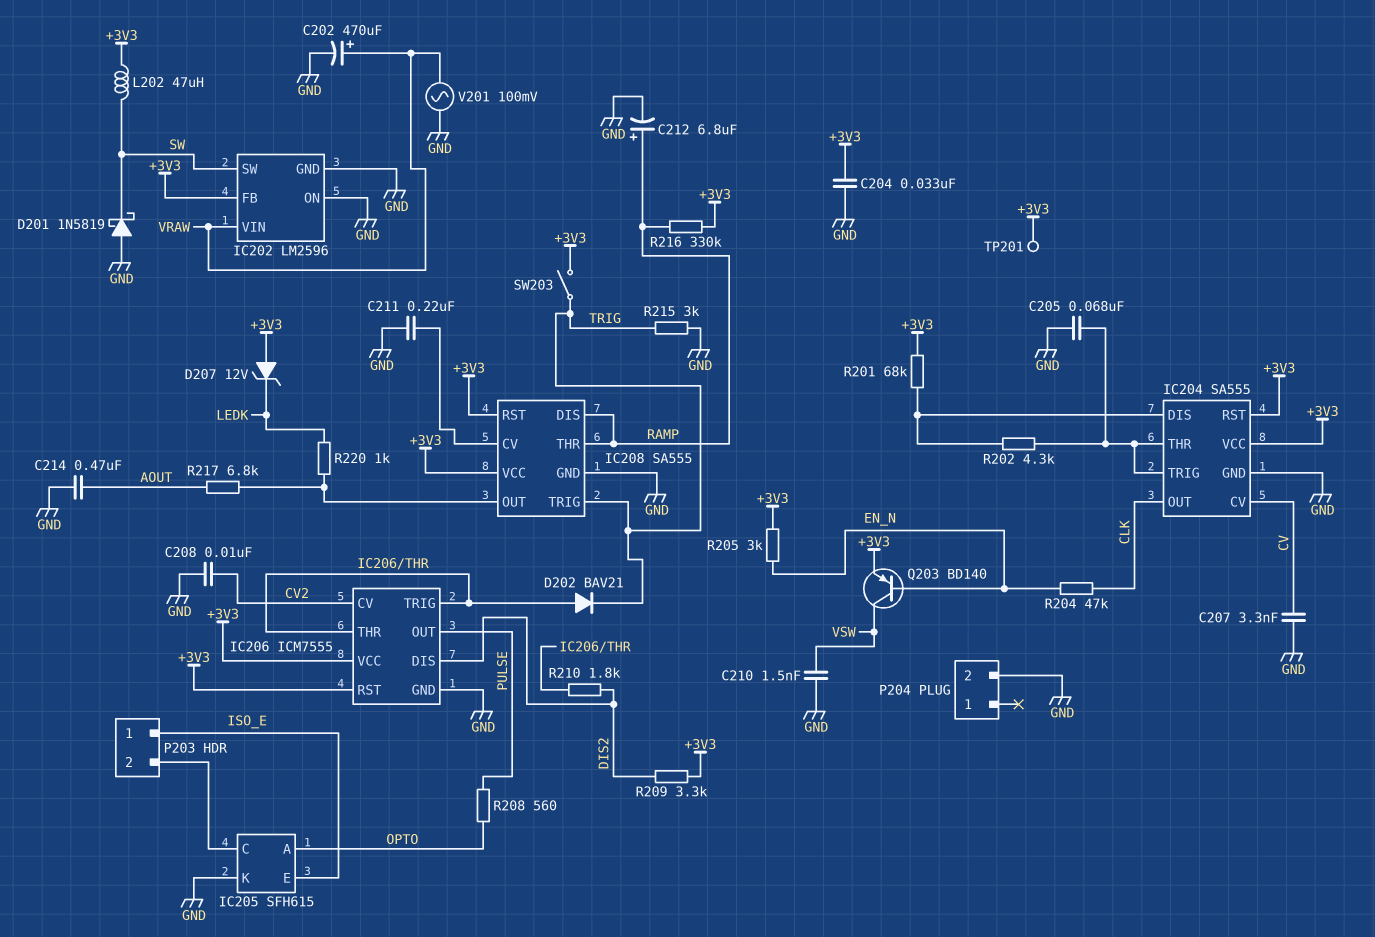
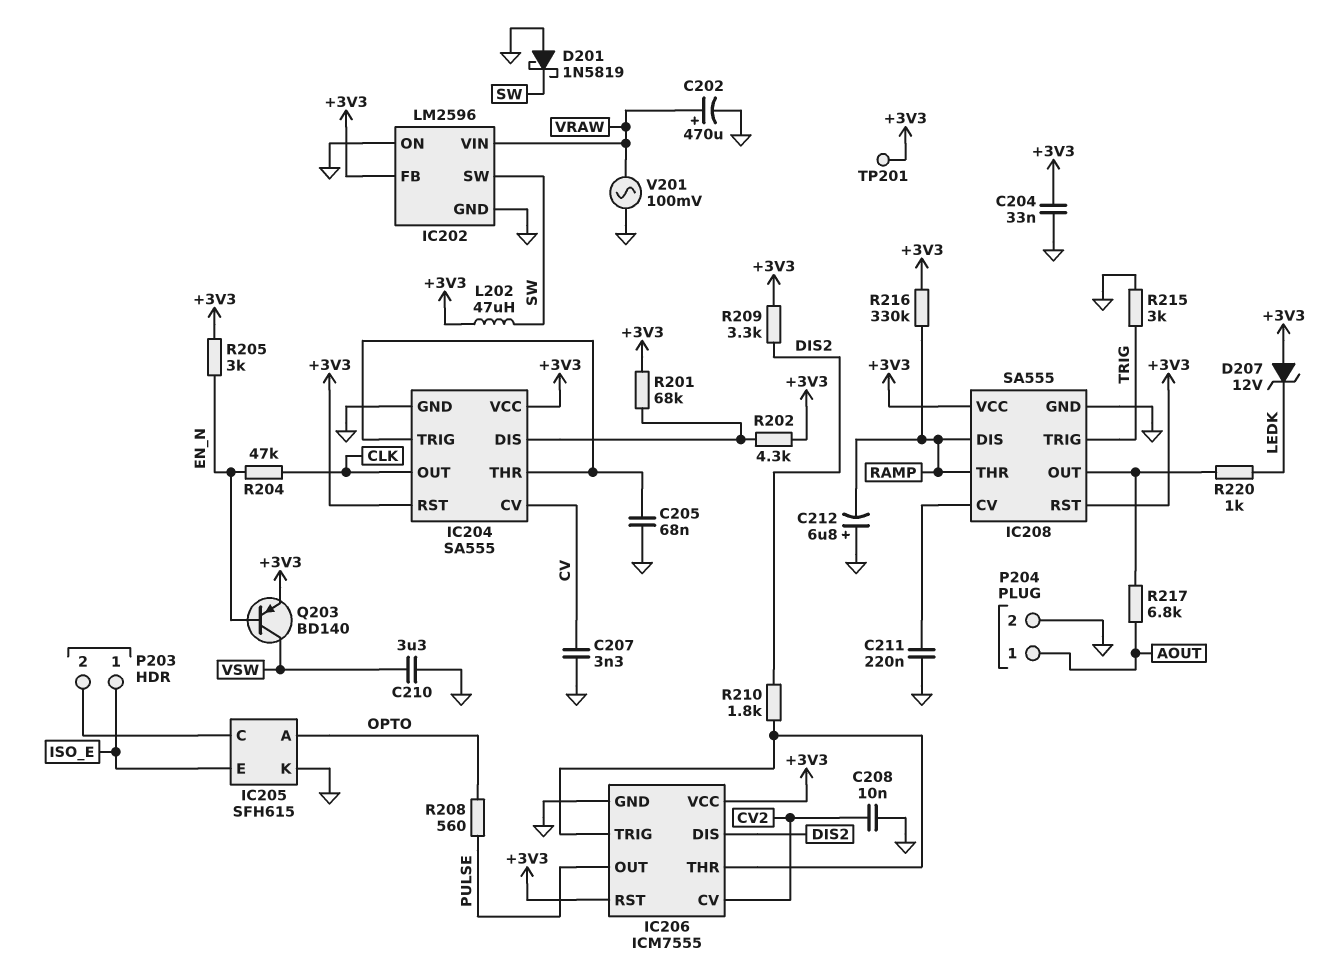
C210: 1.5nF (GND, VSW) -> 3.3uF (GND, VSW)
C212: 6.8uF (plus RAMP, minus GND) -> 6.8uF (plus GND, minus RAMP)
C214: 470nF (AOUT, GND) -> none
D202: diode BAV21 (A IC206/THR, K TRIG) -> none
P204 pin 1: none -> AOUT
R202: 4.3k (IC204/DIS, IC204/THR) -> 4.3k (+3V3, IC204/DIS)
SW203: switch (+3V3, TRIG) -> none

